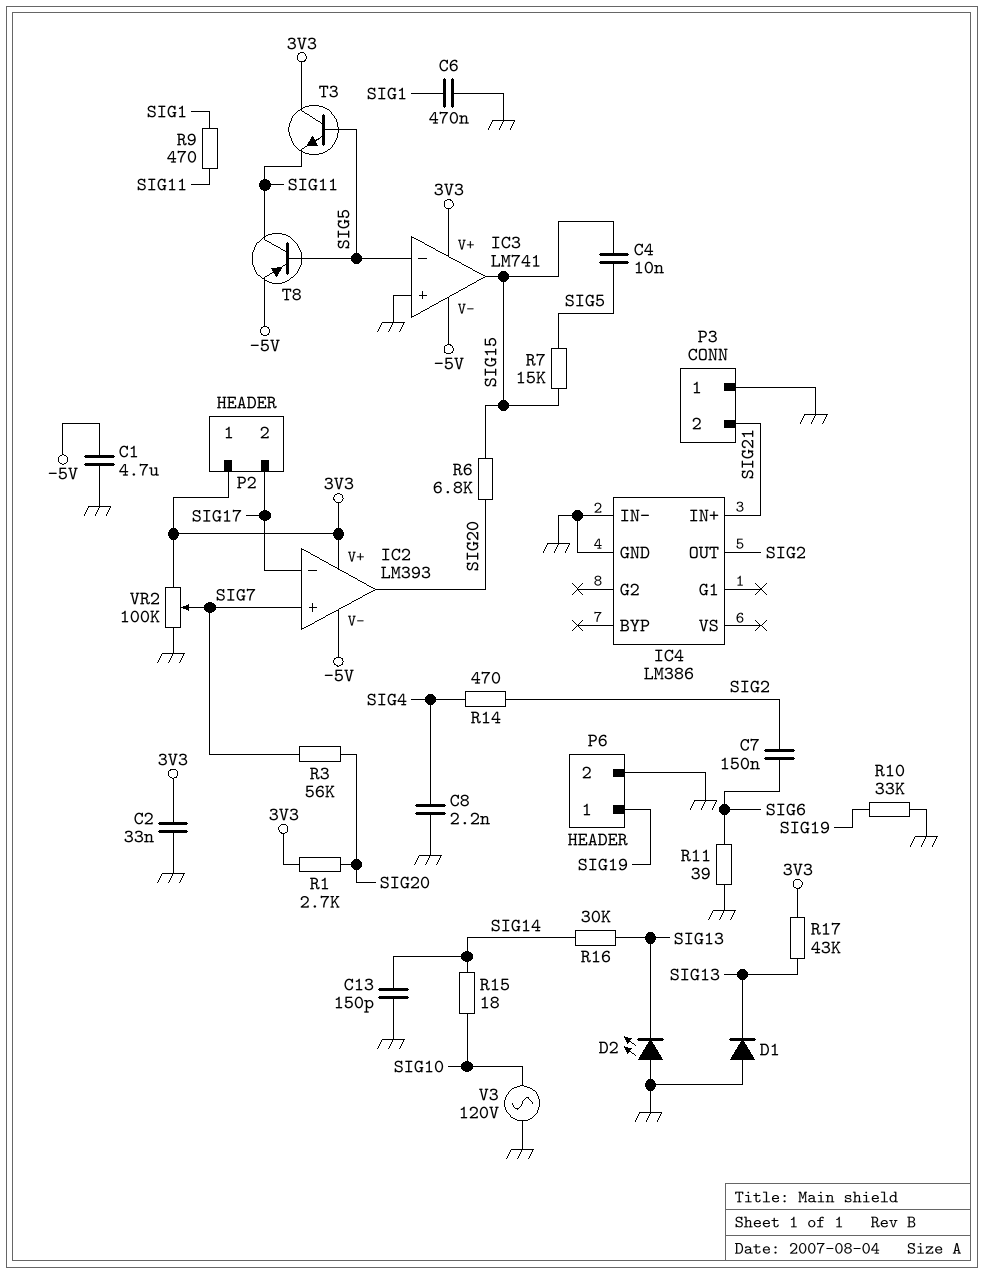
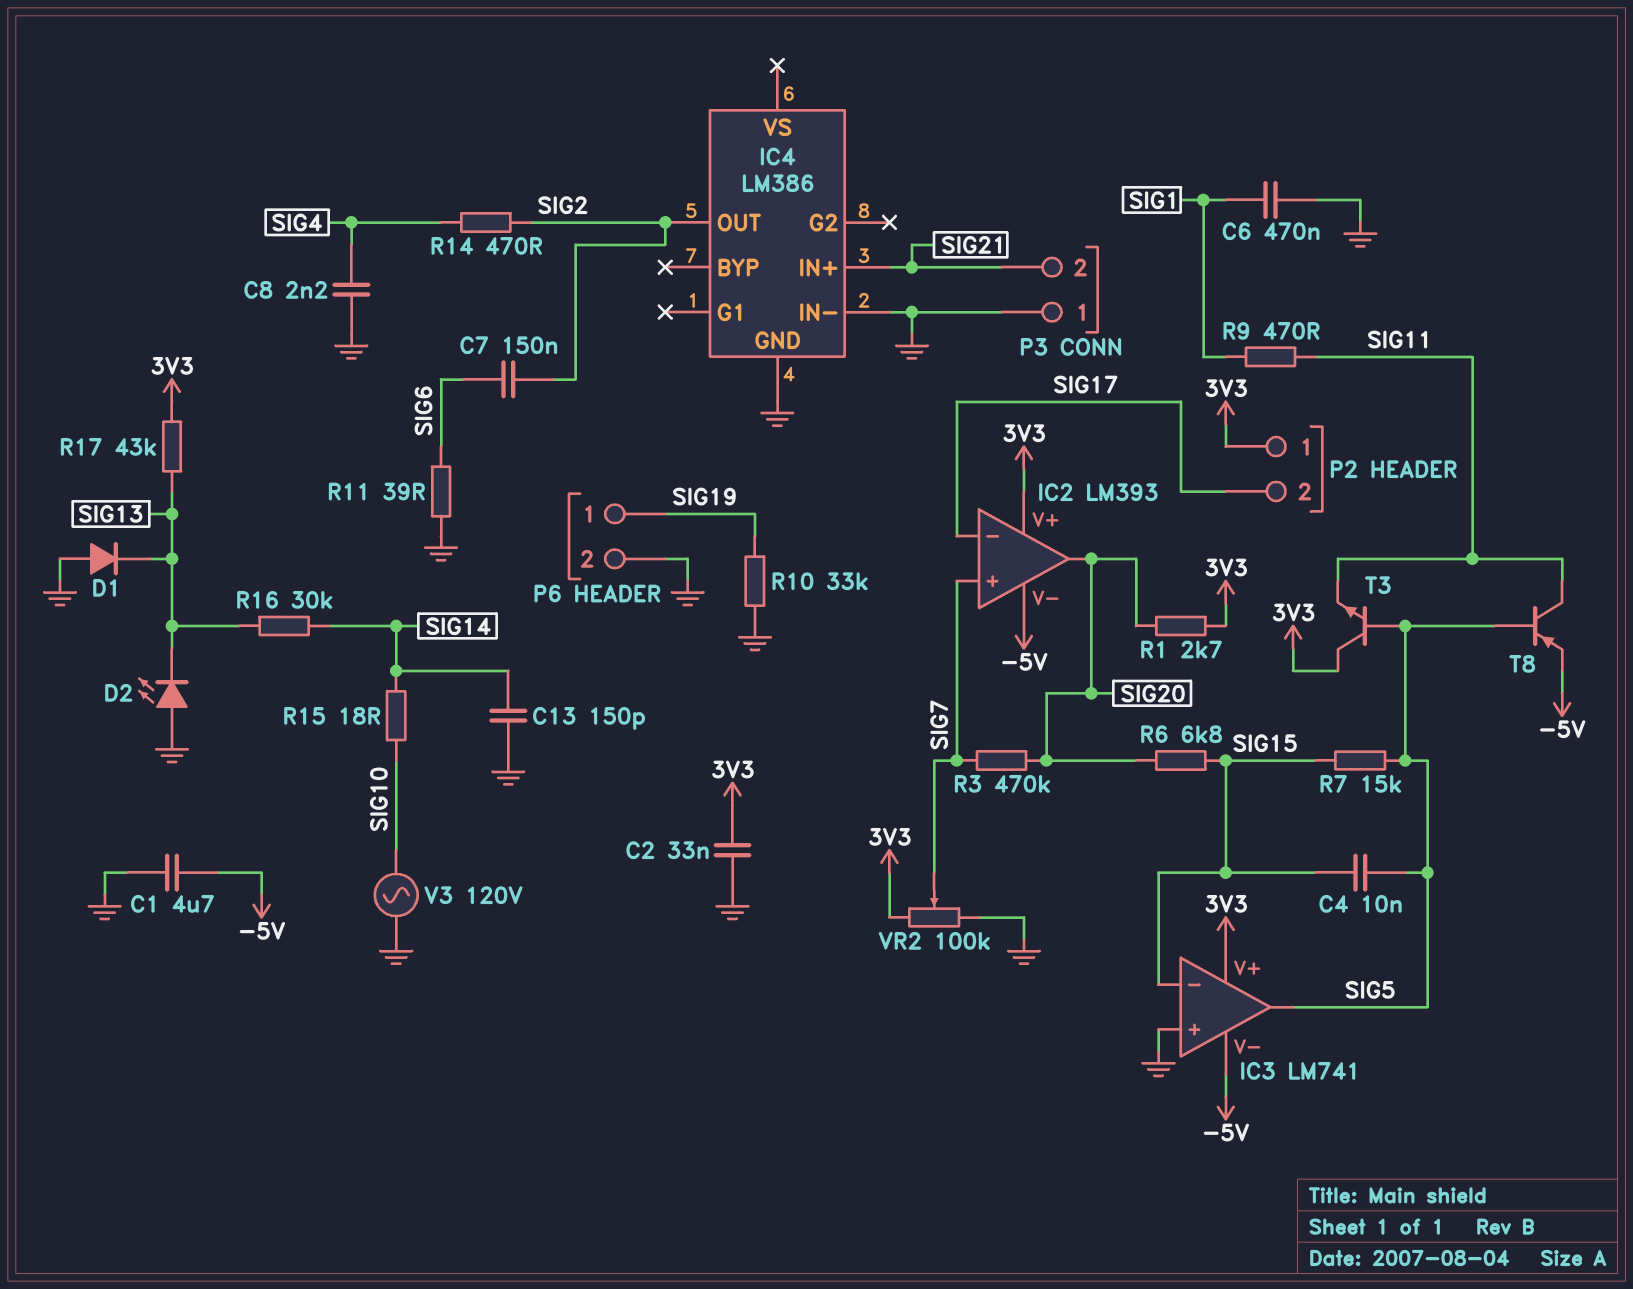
IC3 pin in-: SIG5 -> SIG15
IC3 pin out: SIG15 -> SIG5
R3: 56k (SIG7, SIG20) -> 470k (SIG7, SIG20)

